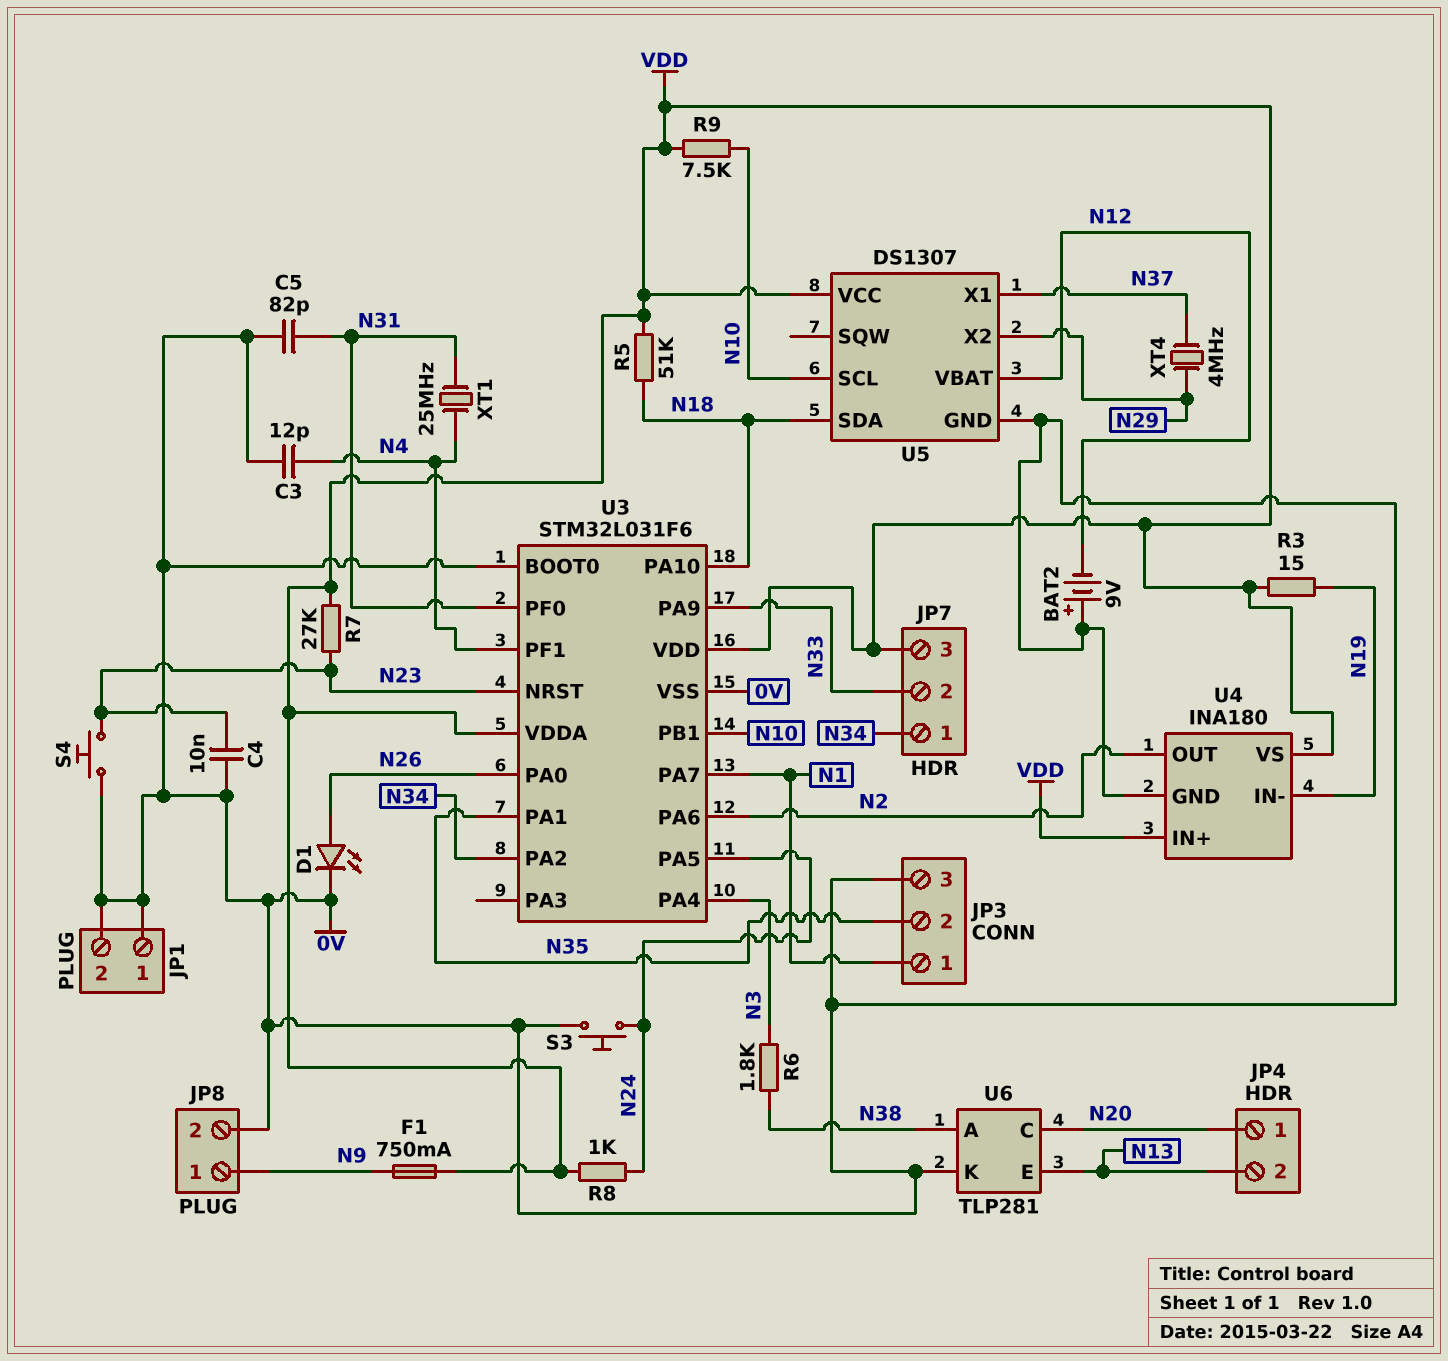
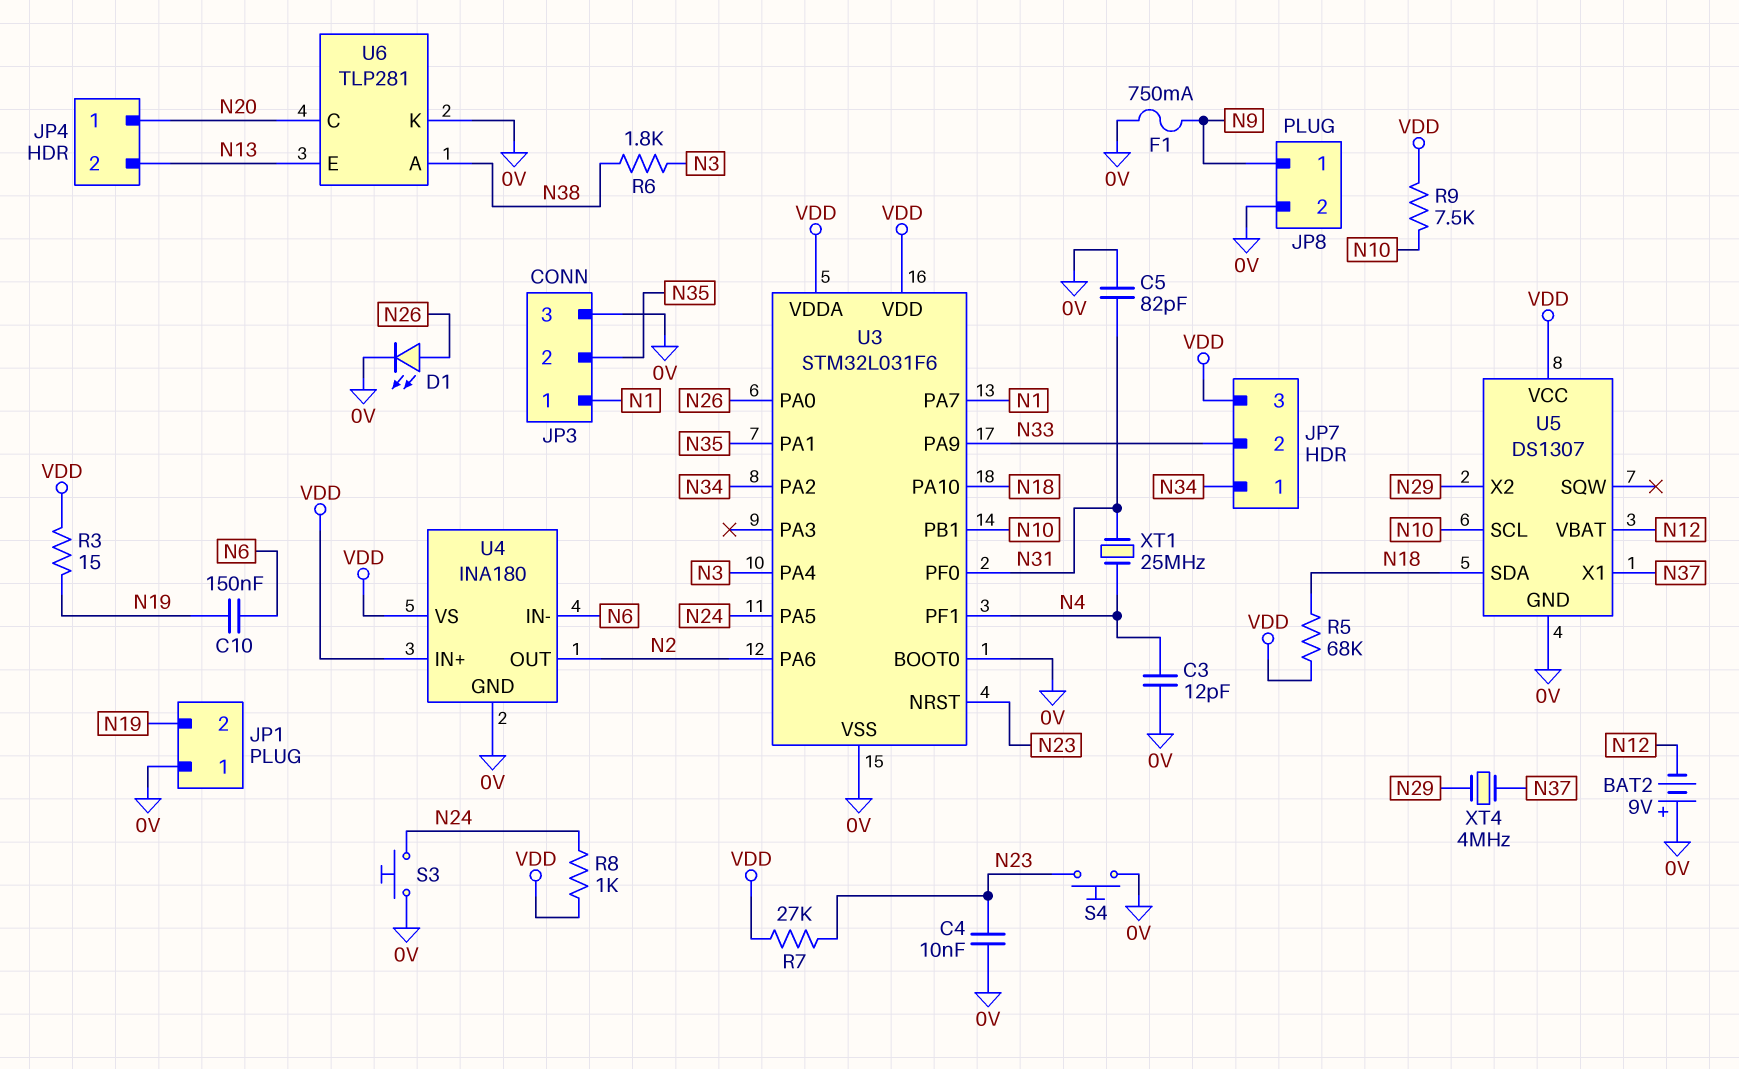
C10: none -> 150nF (N6, N19)
F1: 750mA (N9, VDD) -> 750mA (0V, N9)
JP1 pin 2: 0V -> N19
R5: 51k (N18, VDD) -> 68k (N18, VDD)
U4 pin IN-: N19 -> N6

